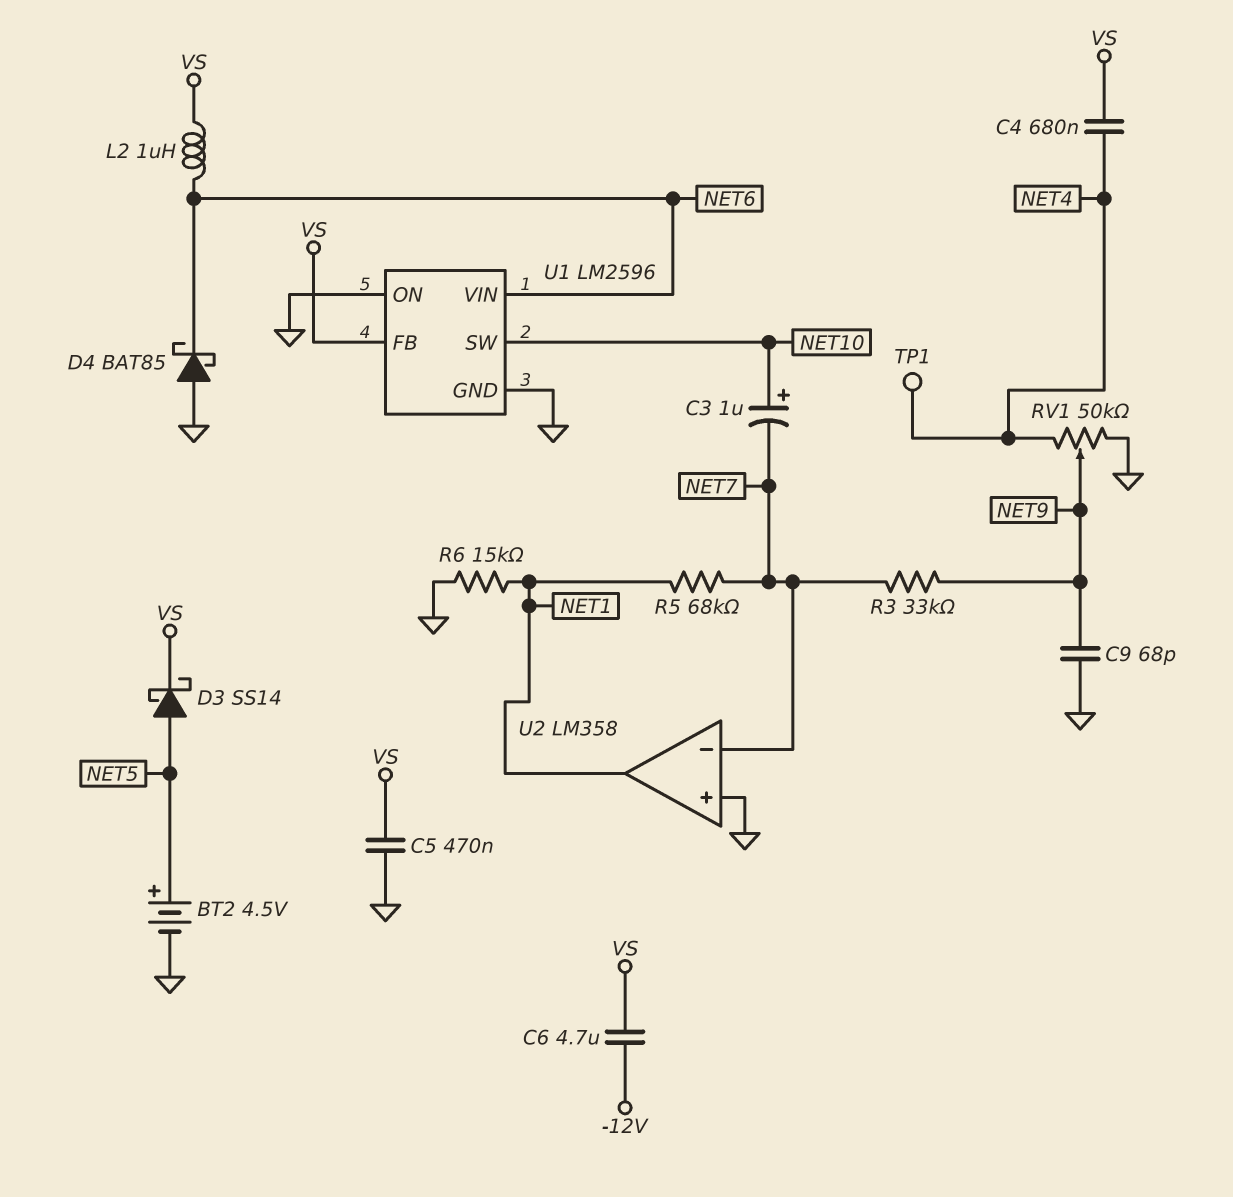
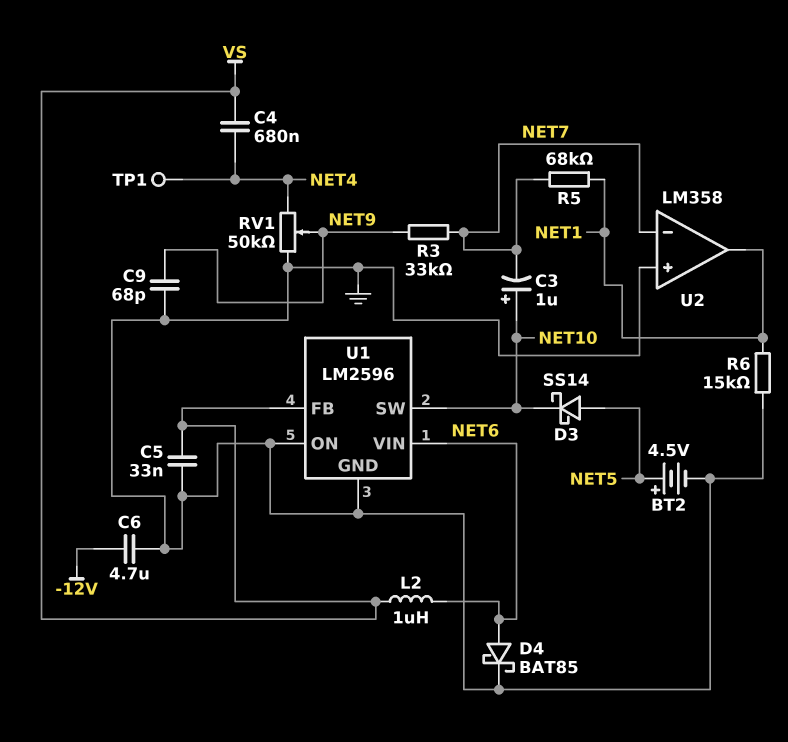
C5: 470nF (GND, VS) -> 33nF (GND, VS)
C6: 4.7uF (-12V, VS) -> 4.7uF (-12V, GND)
D3: schottky SS14 (A NET5, K VS) -> schottky SS14 (A NET5, K NET10)
D4: schottky BAT85 (A GND, K NET6) -> schottky BAT85 (A NET6, K GND)

